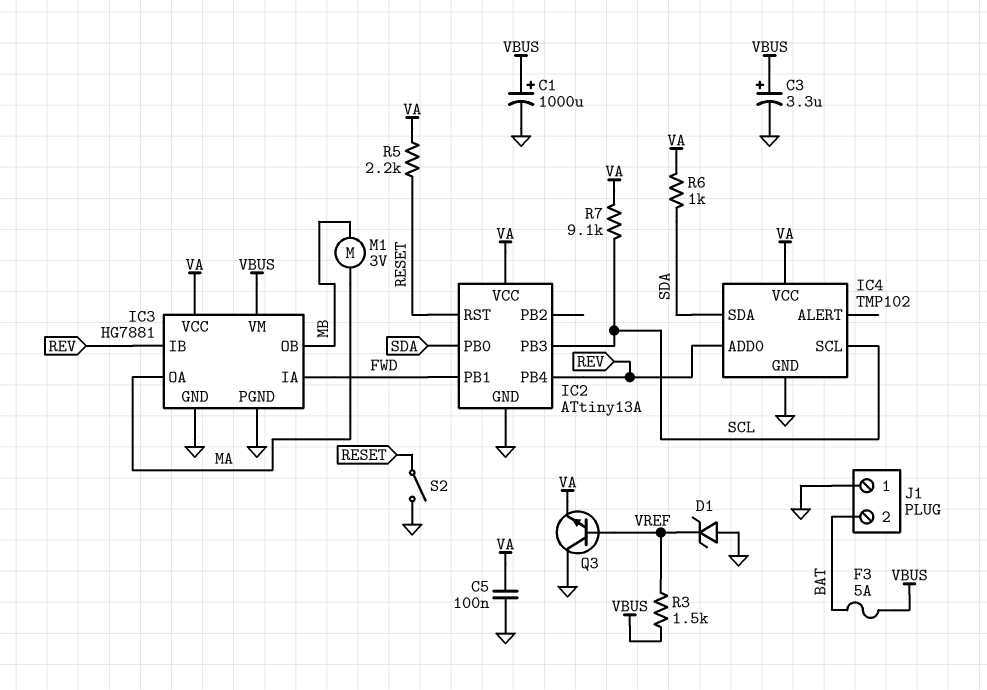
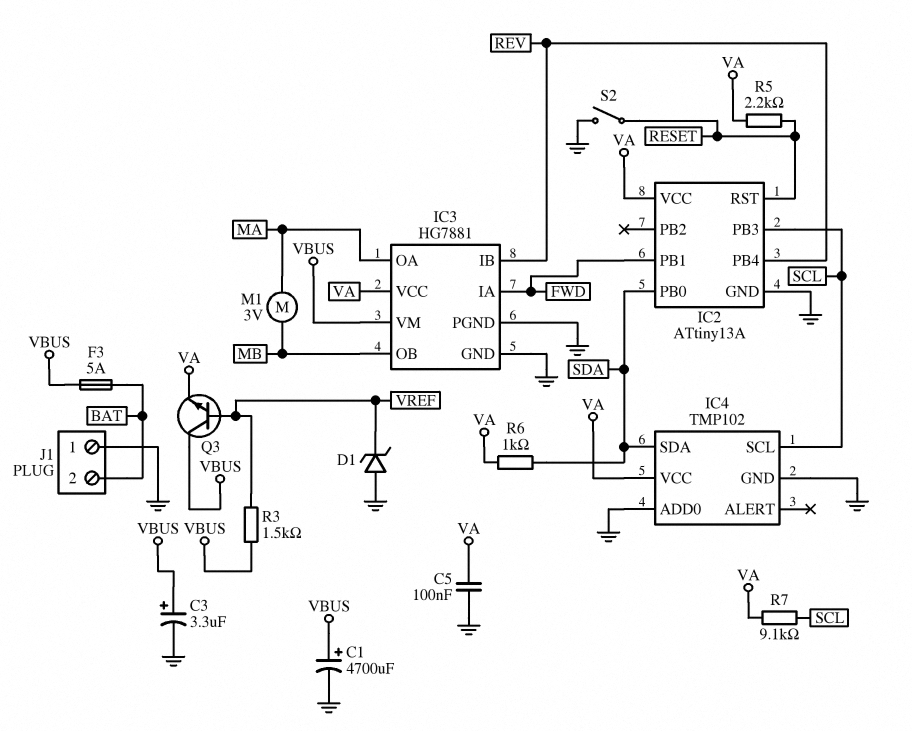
C1: 1000uF (plus VBUS, minus GND) -> 4700uF (plus VBUS, minus GND)
IC4 pin ADD0: REV -> GND
Q3: NPN (B VREF, C GND, E VA) -> NPN (B VREF, C VBUS, E VA)

